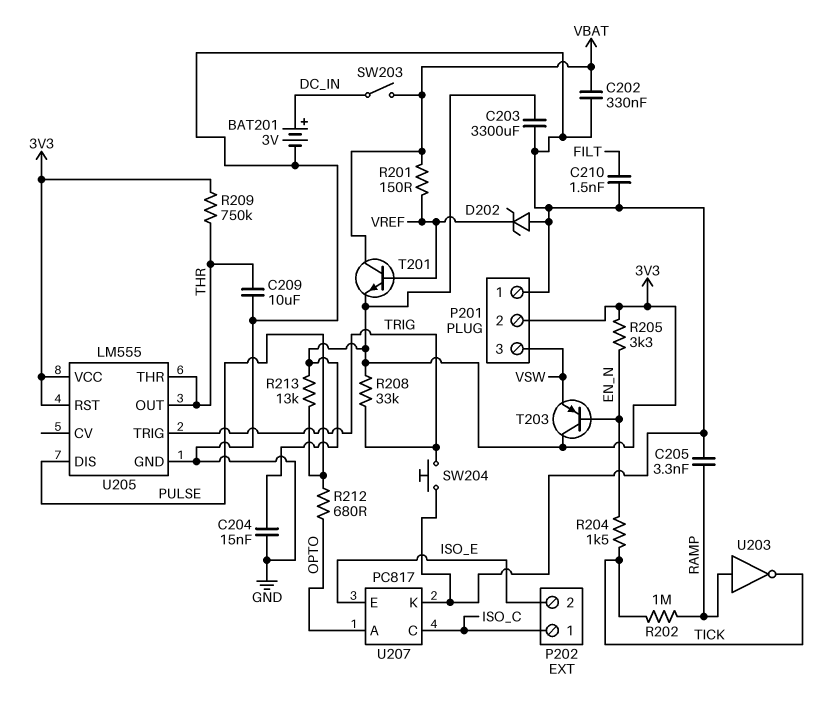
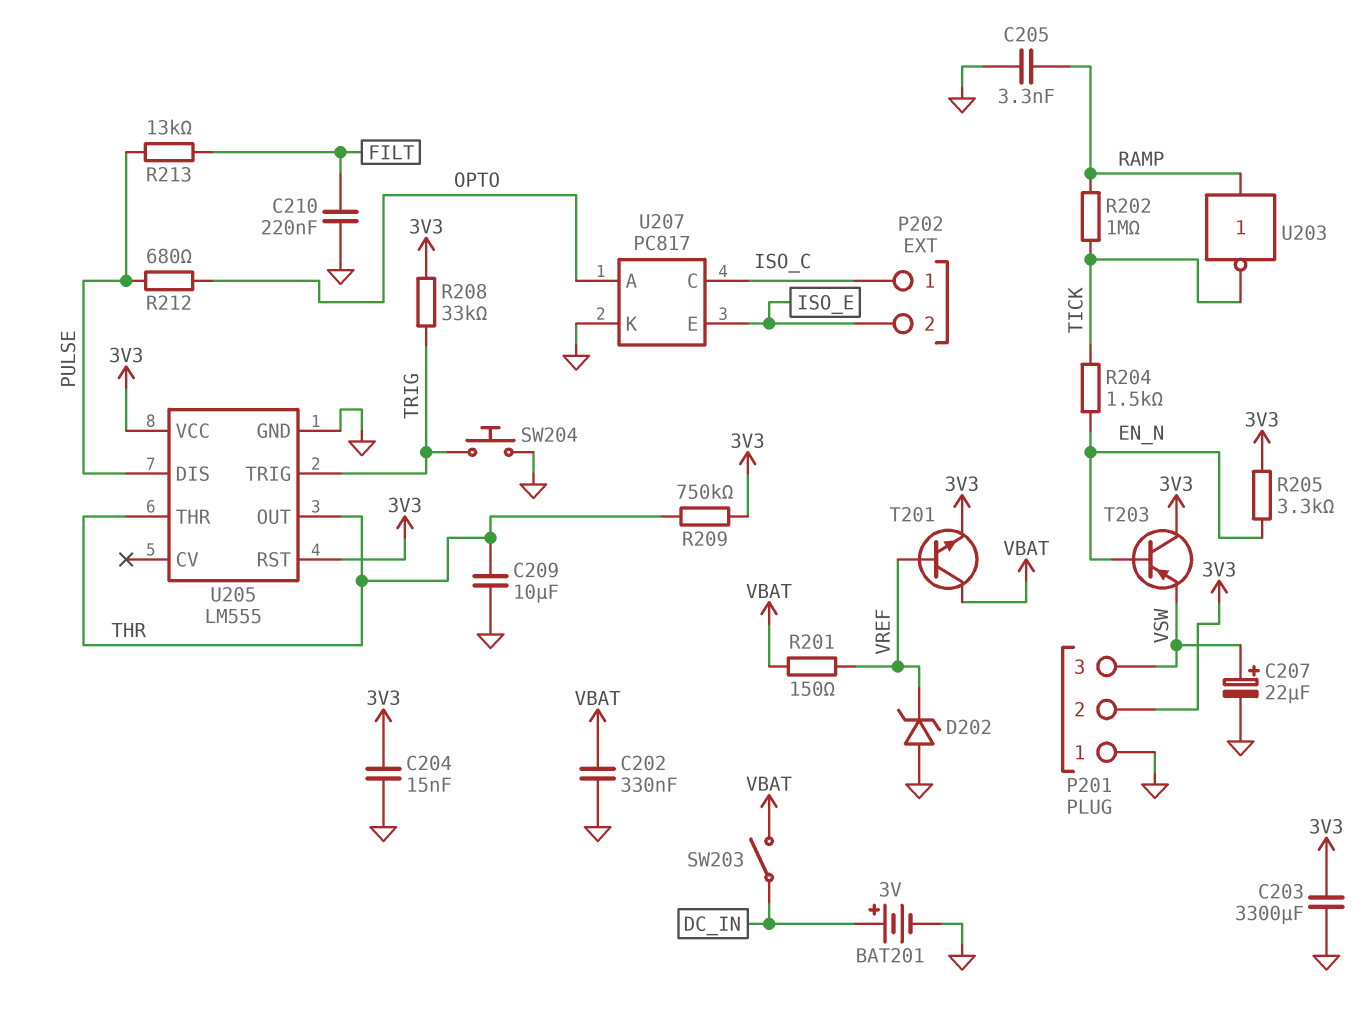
C207: none -> 22uF (plus VSW, minus GND)
C210: 1.5nF (FILT, GND) -> 220nF (FILT, GND)
R213: 13k (3V3, PULSE) -> 13k (FILT, PULSE)

